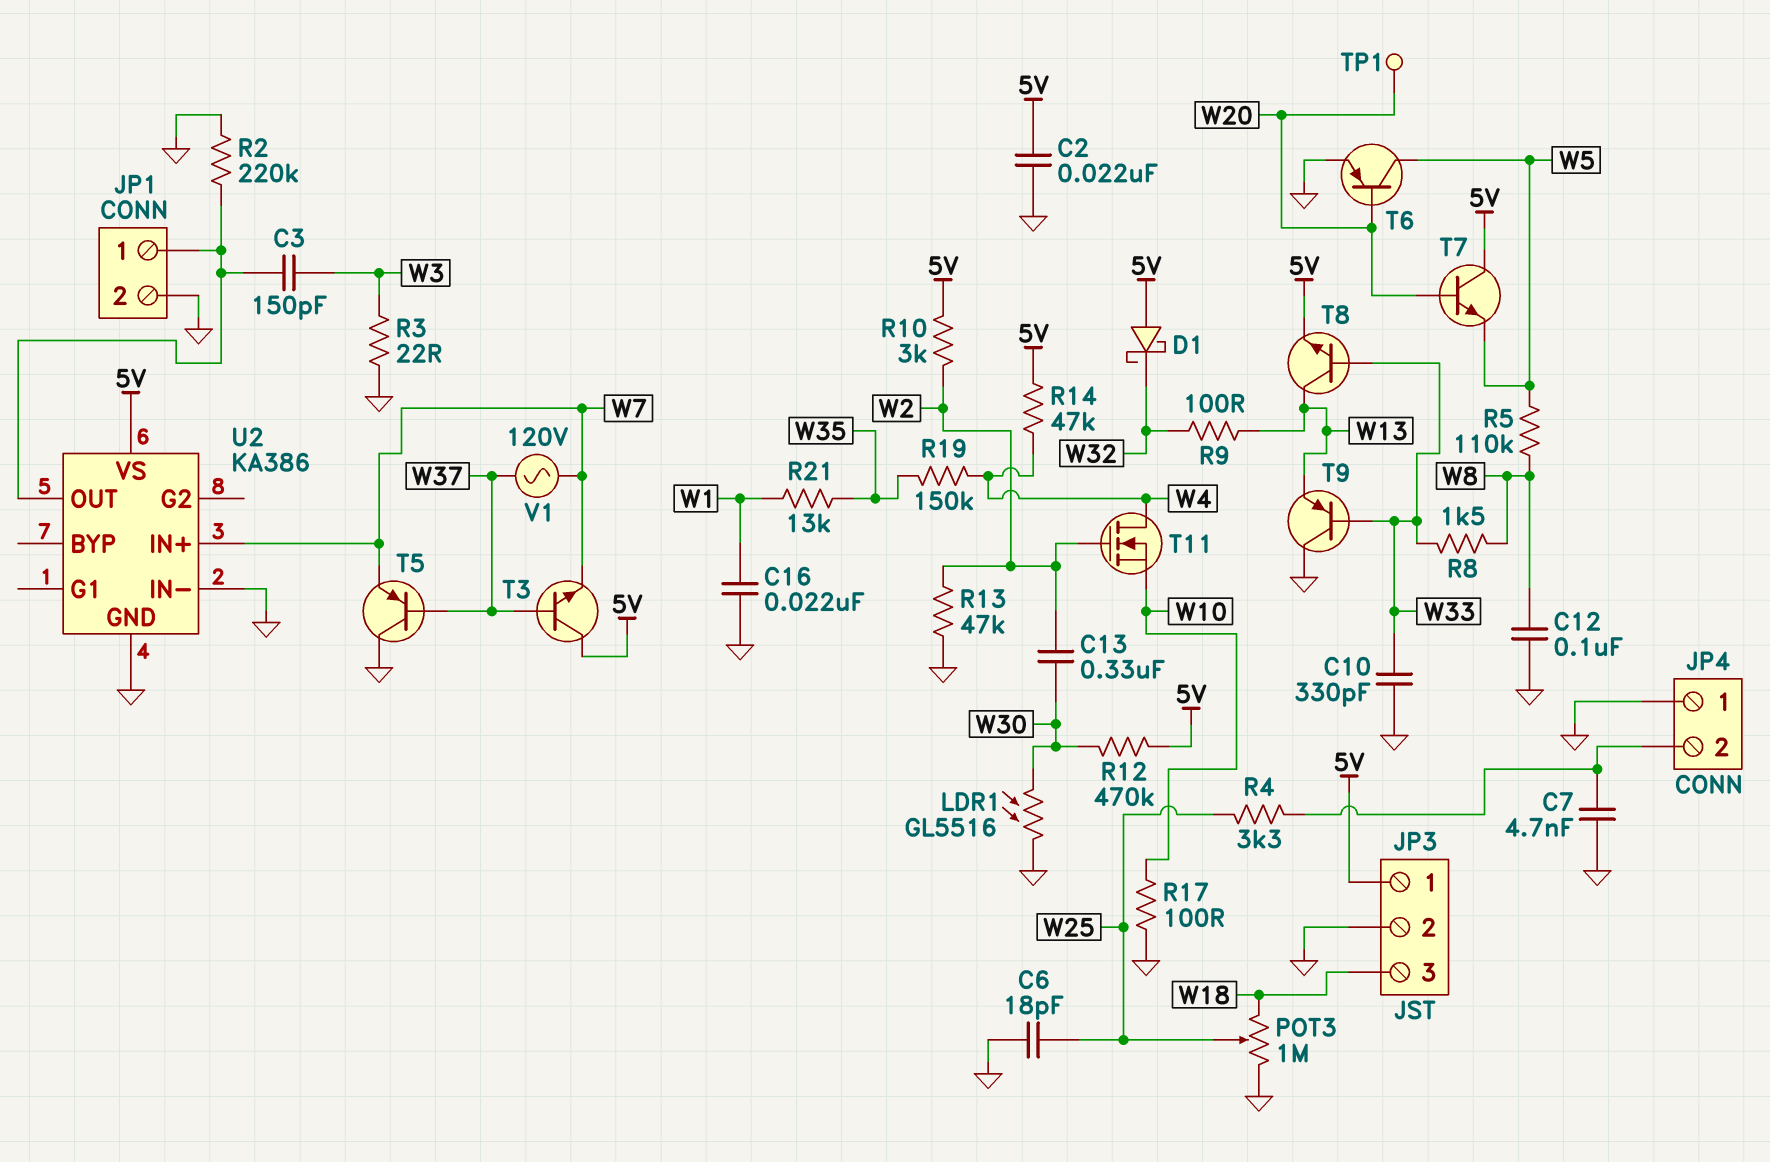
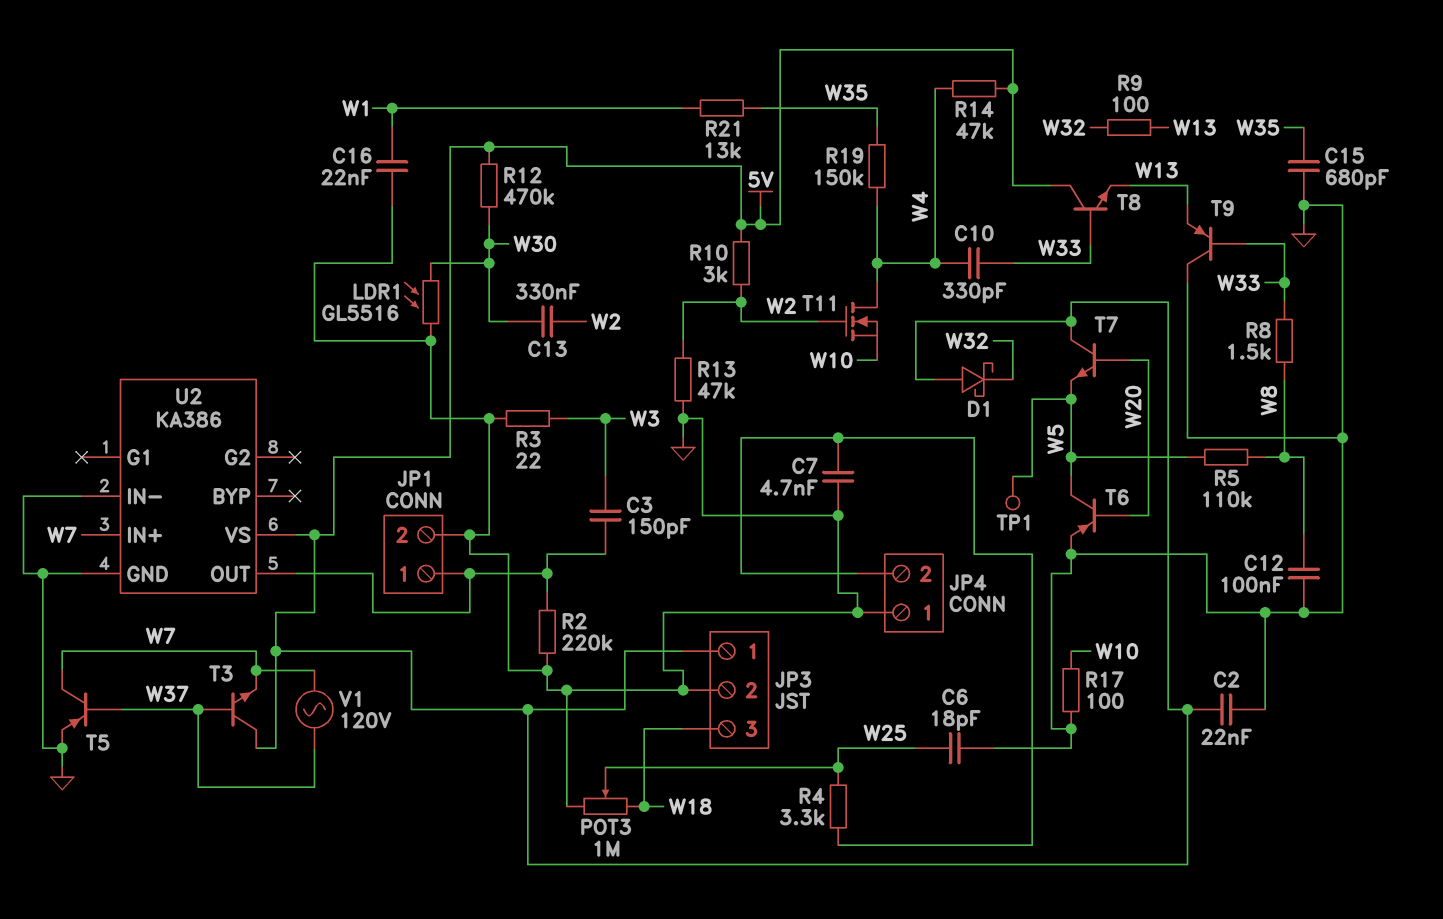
C10: 330pF (GND, W33) -> 330pF (W4, W33)
C15: none -> 680pF (GND, W35)
T5: PNP (B W37, C GND, E W7) -> PNP (B W37, C W7, E GND)
T8: NPN (B W33, C W13, E 5V) -> NPN (B W33, C 5V, E W13)
TP1: test point (W20) -> test point (W5)

